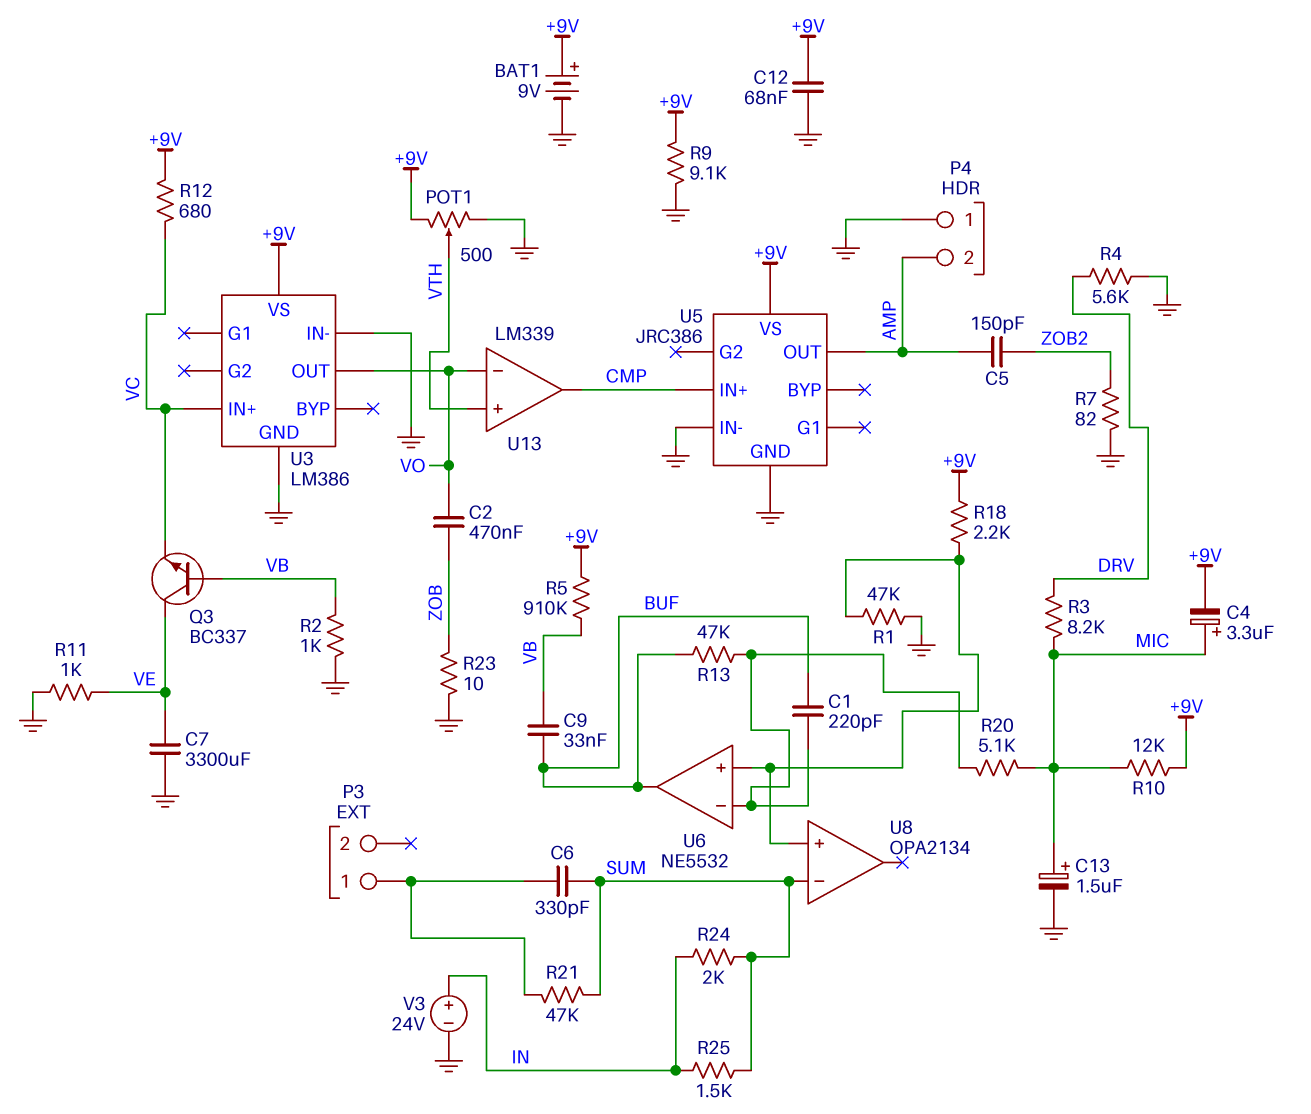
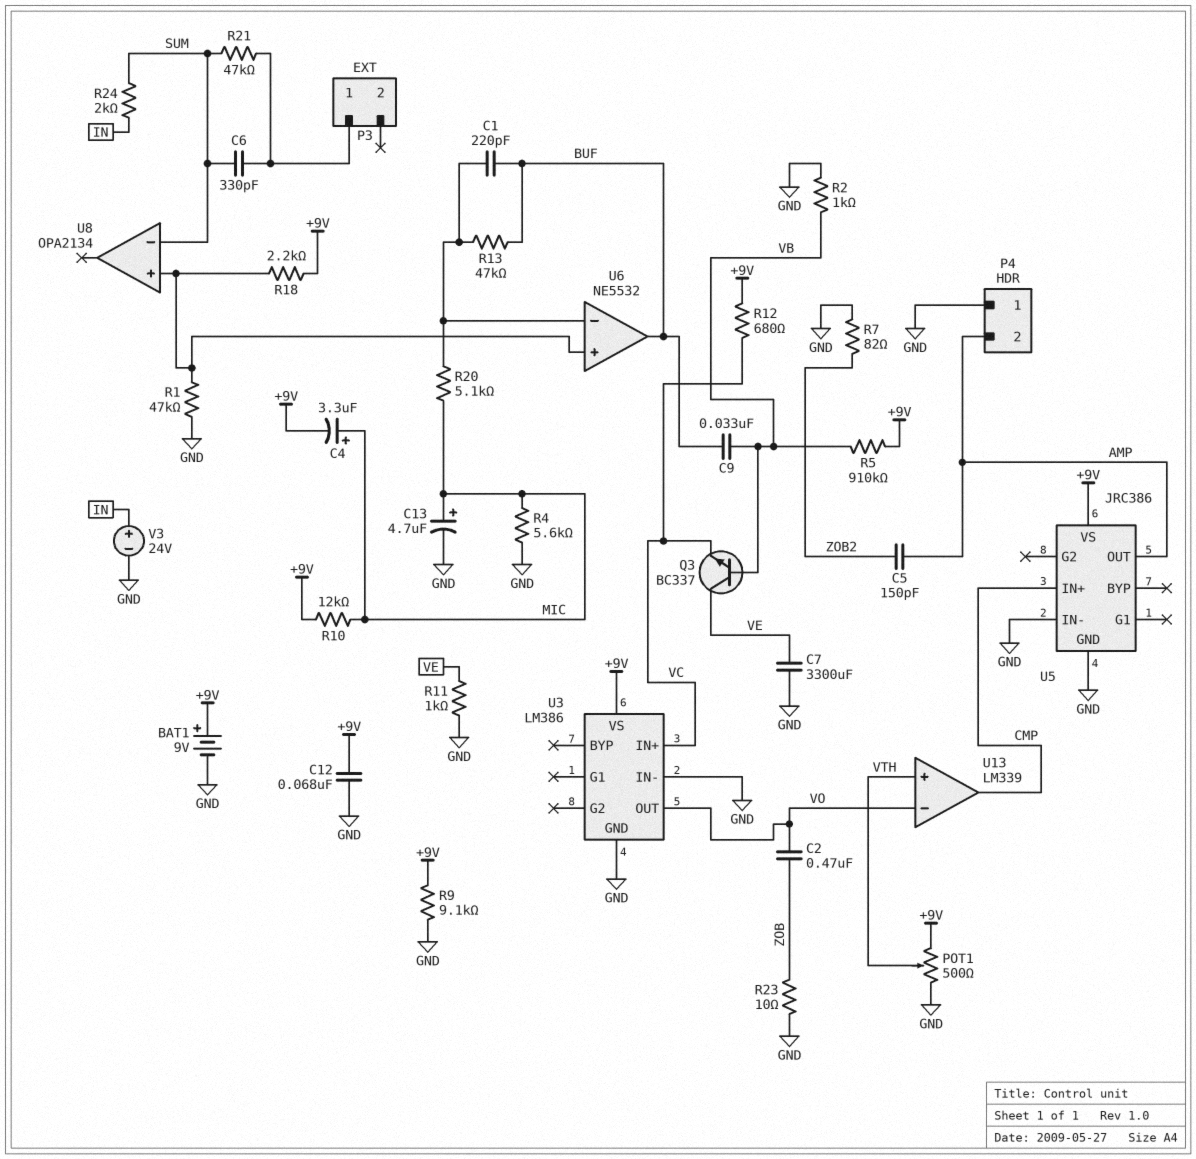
C13: 1.5uF (plus MIC, minus GND) -> 4.7uF (plus MIC, minus GND)
R3: 8.2k (DRV, MIC) -> none
R4: 5.6k (DRV, GND) -> 5.6k (GND, MIC)
R25: 1.5k (IN, SUM) -> none

